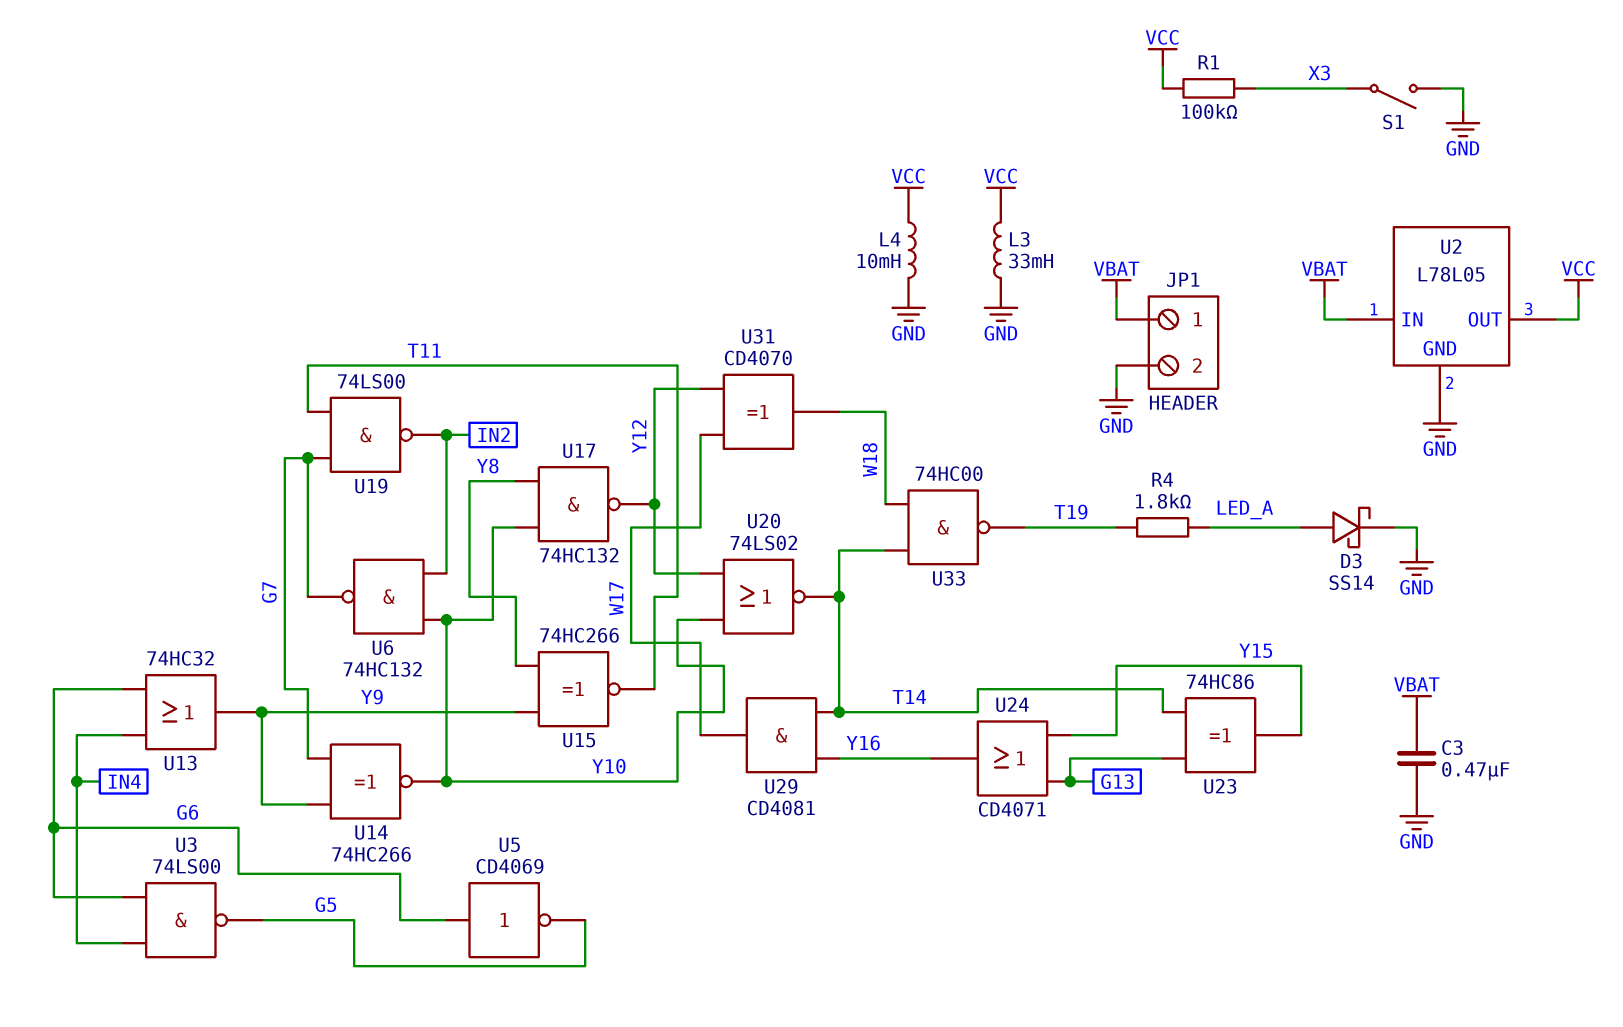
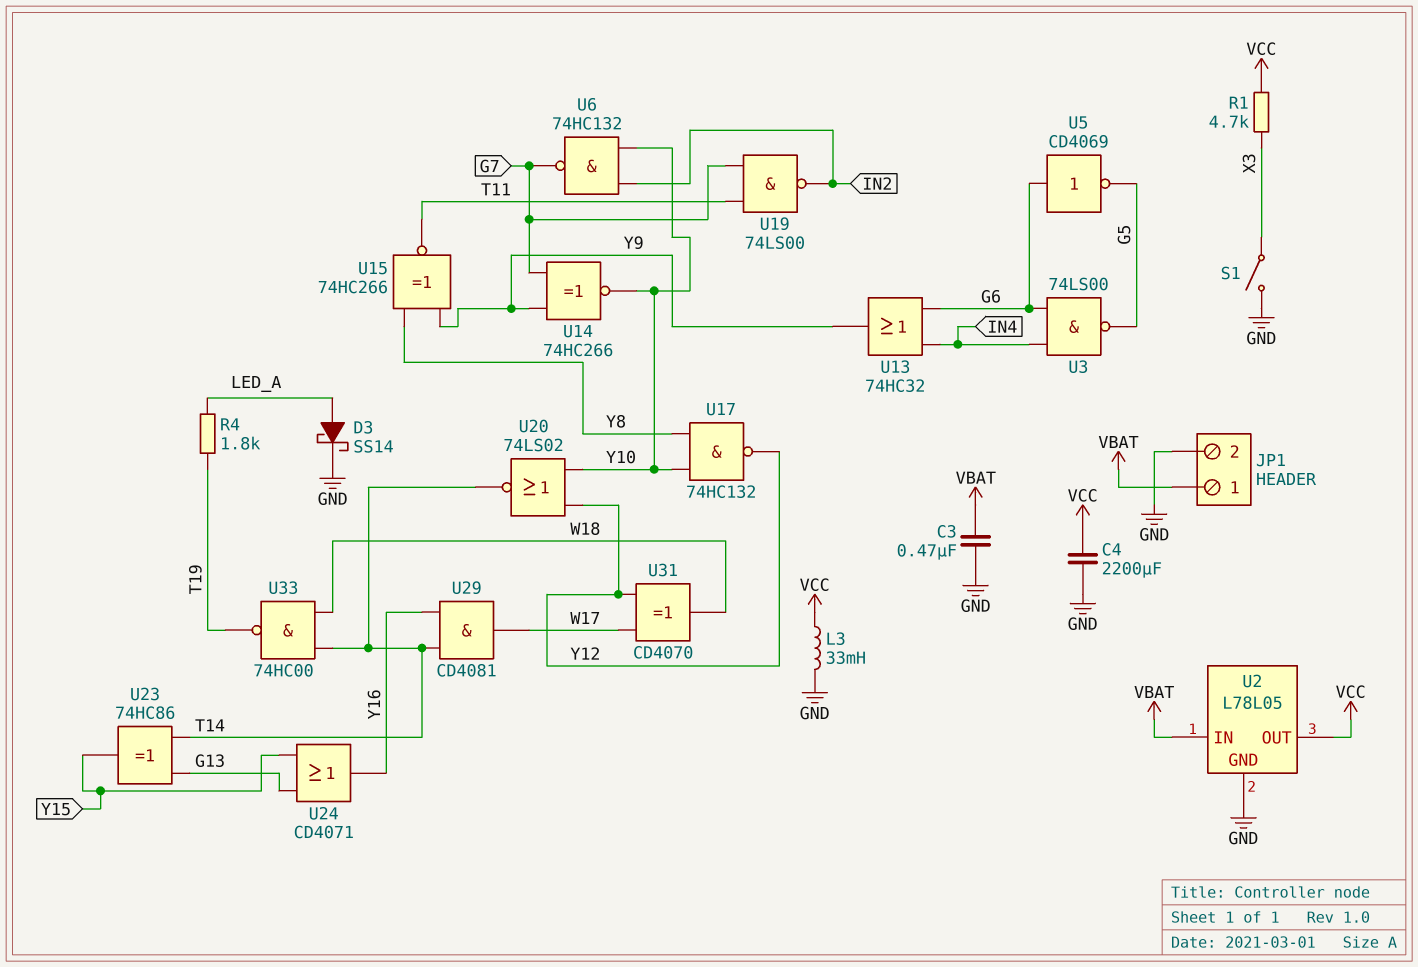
C4: none -> 2200uF (GND, VCC)
L4: 10mH (GND, VCC) -> none
R1: 100k (VCC, X3) -> 4.7k (VCC, X3)

